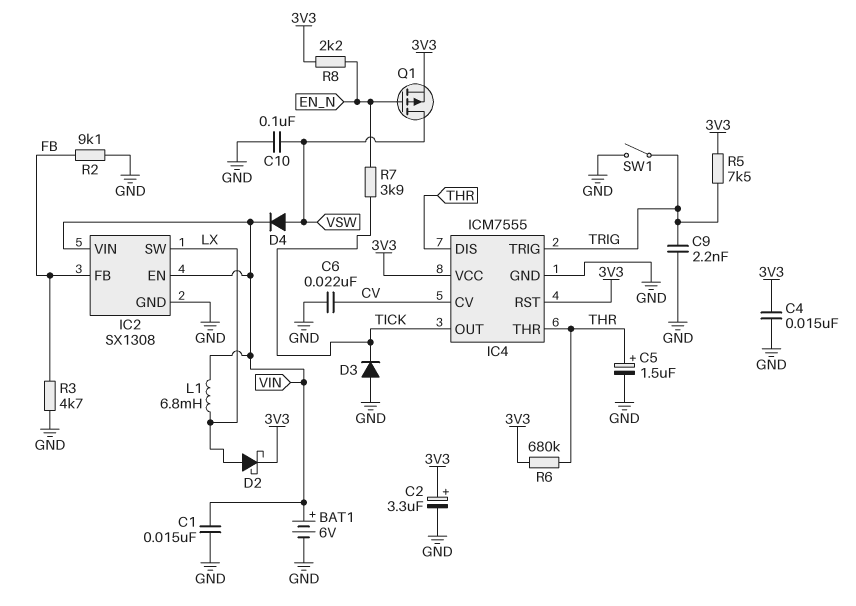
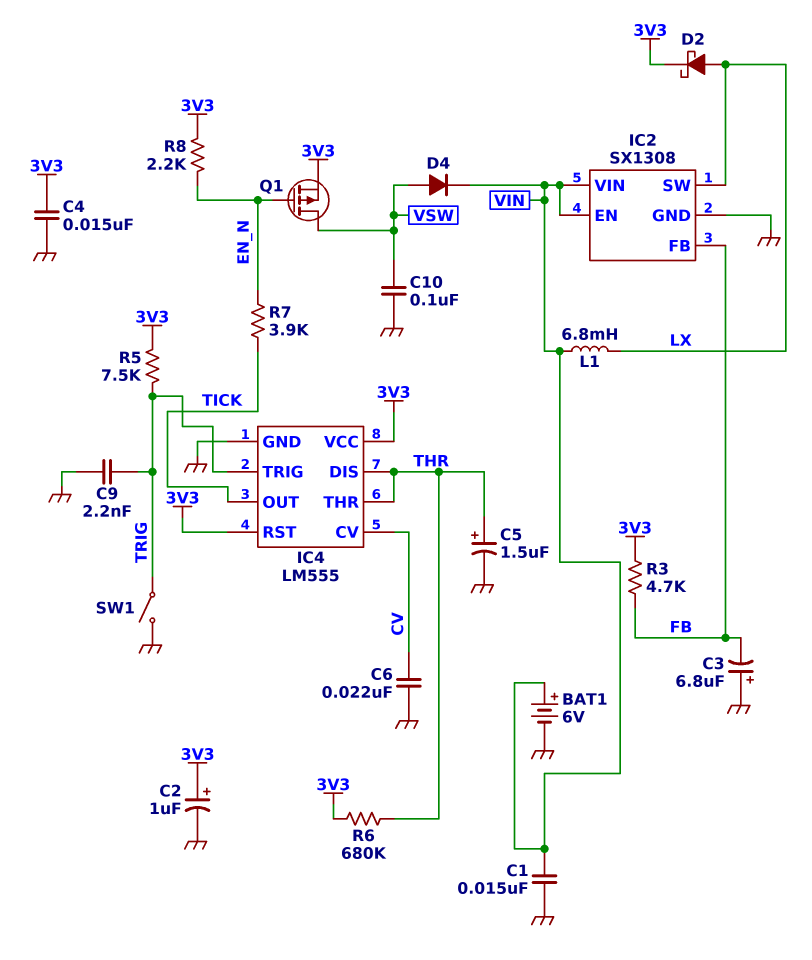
C2: 3.3uF (plus 3V3, minus GND) -> 1uF (plus 3V3, minus GND)
C3: none -> 6.8uF (plus GND, minus FB)
D3: diode (A GND, K TICK) -> none
IC4: ICM7555 -> LM555
R2: 9.1k (FB, GND) -> none
R3: 4.7k (FB, GND) -> 4.7k (3V3, FB)

